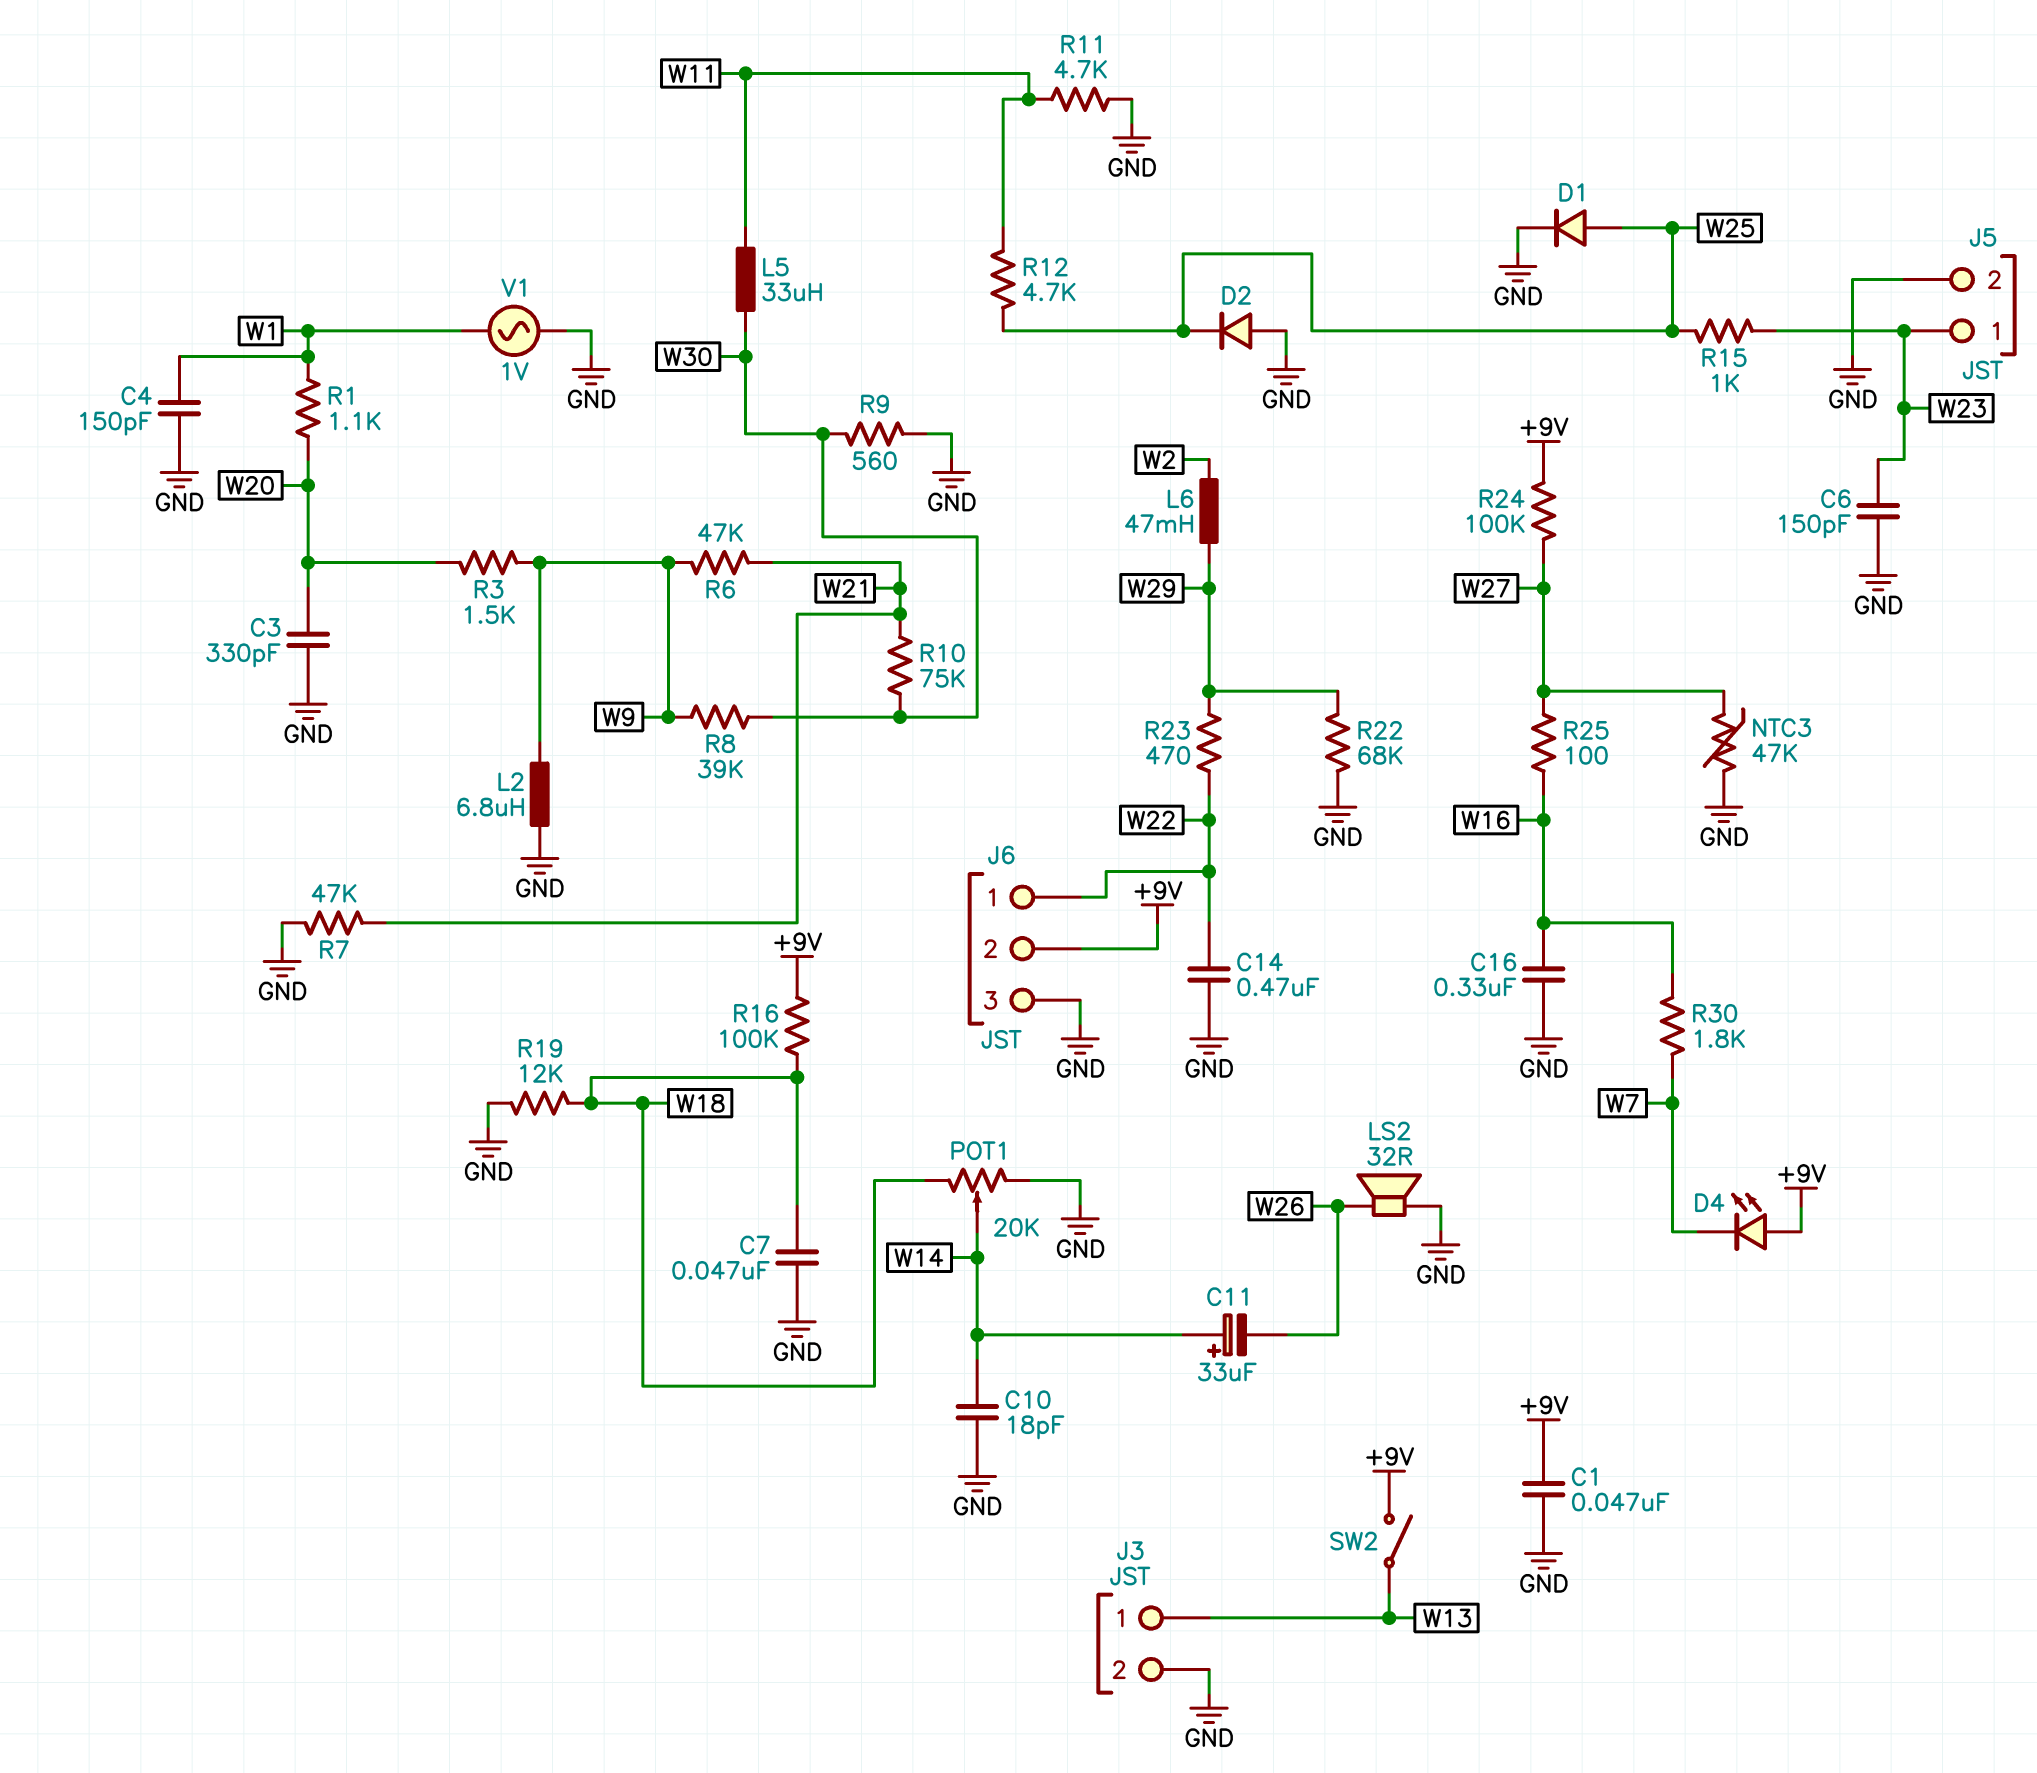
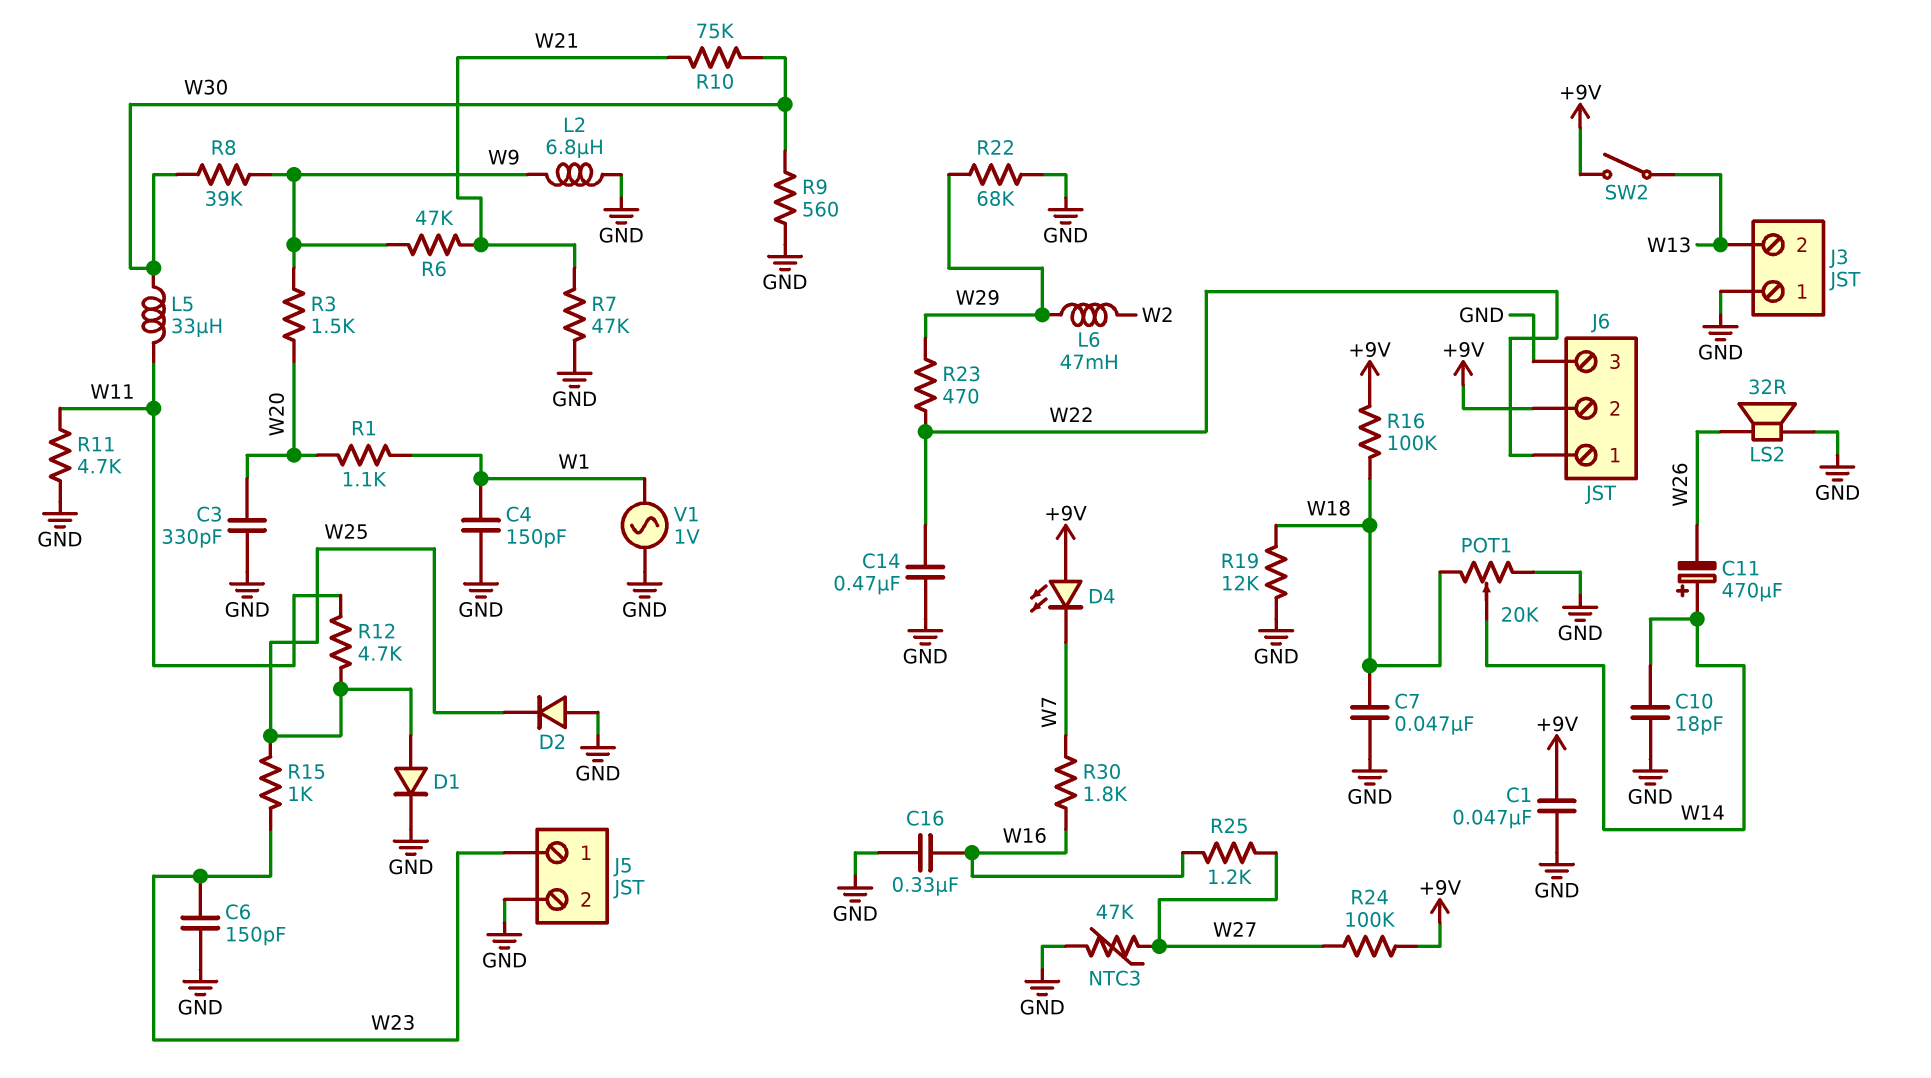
C11: 33uF (plus W14, minus W26) -> 470uF (plus W14, minus W26)
J3 pin 1: W13 -> GND
J3 pin 2: GND -> W13
R25: 100 (W16, W27) -> 1.2k (W16, W27)

